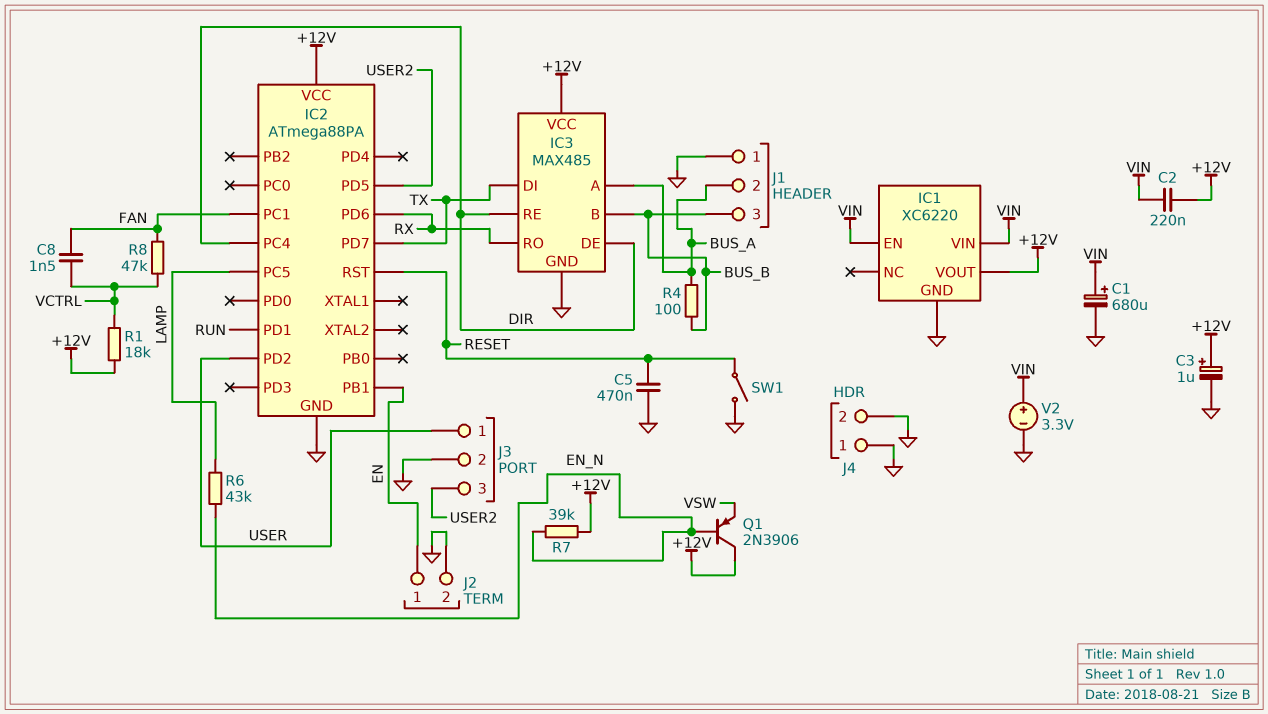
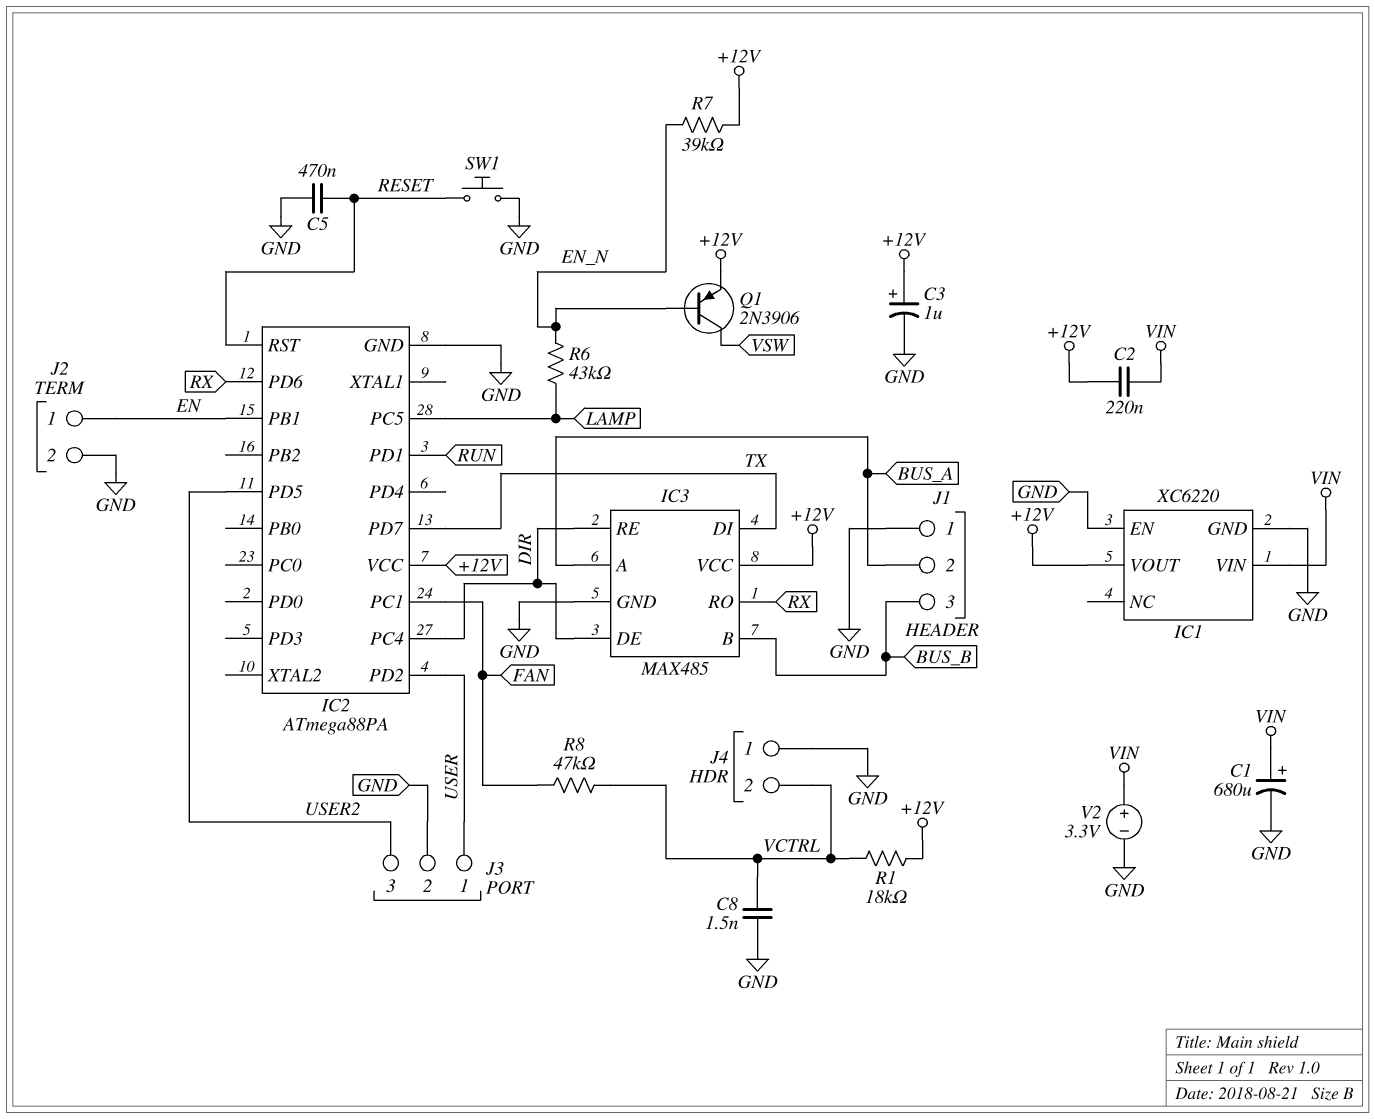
C8: 1.5nF (FAN, VCTRL) -> 1.5nF (GND, VCTRL)
IC1 pin EN: VIN -> GND
J4 pin 2: GND -> VCTRL
Q1: PNP 2N3906 (B EN_N, C +12V, E VSW) -> PNP 2N3906 (B EN_N, C VSW, E +12V)
R4: 100 (BUS_A, BUS_B) -> none
SW1: switch (GND, RESET) -> button (GND, RESET)

